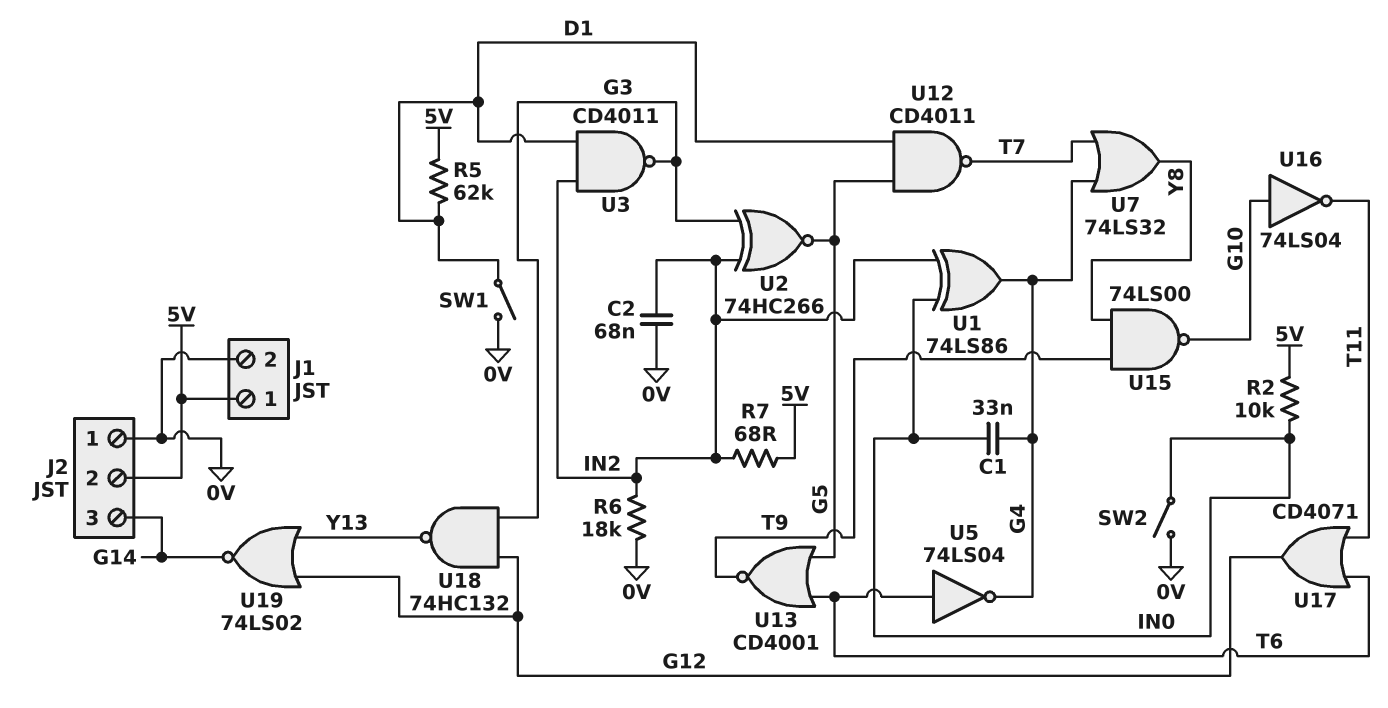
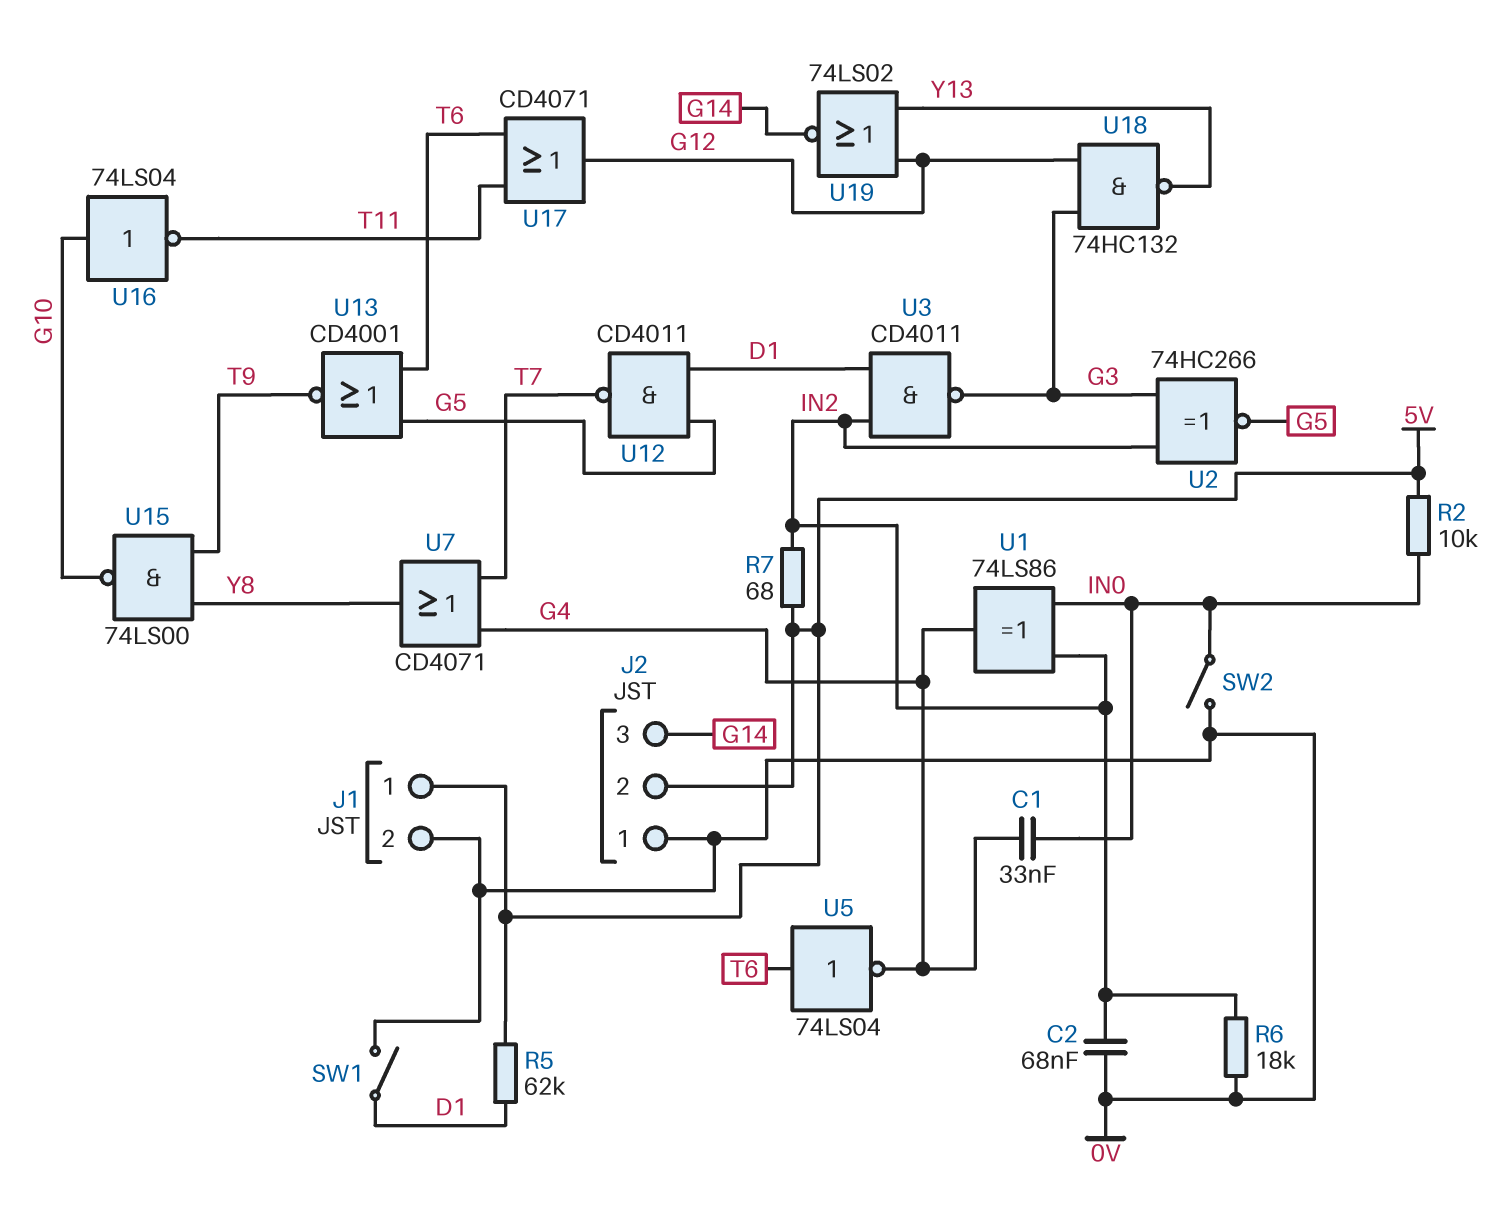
U7: OR 74LS32 (in G4, in T7, out Y8) -> OR CD4071 (in G4, in T7, out Y8)

